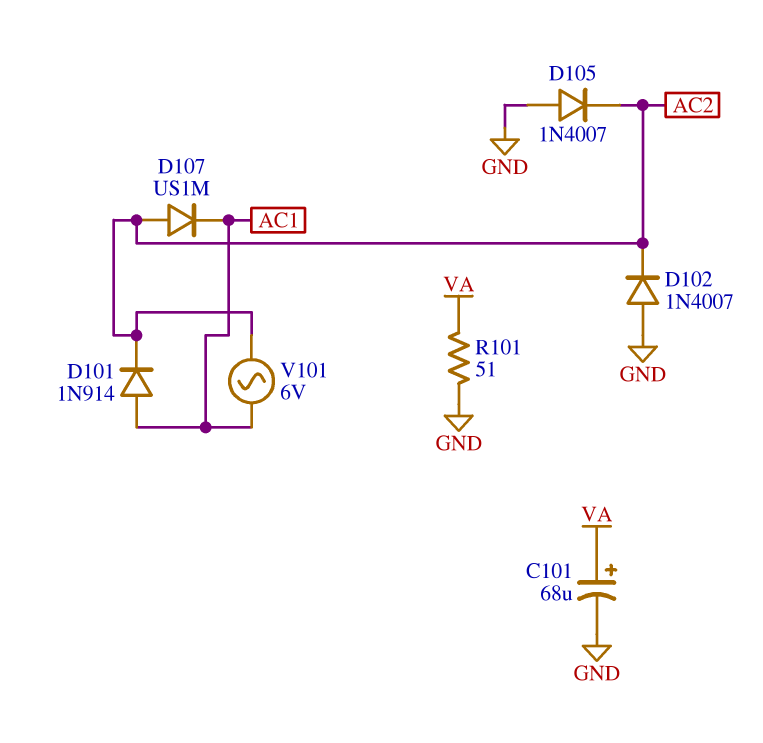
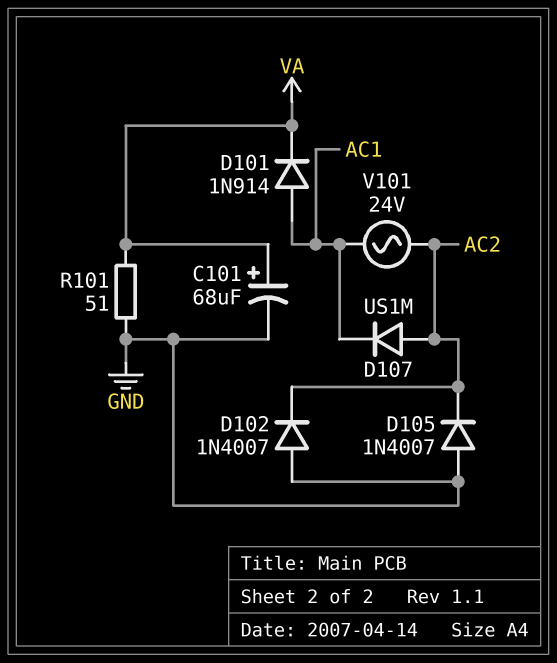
D101: diode 1N914 (A AC1, K AC2) -> diode 1N914 (A AC1, K VA)
V101: AC 6V (AC1, AC2) -> AC 24V (AC1, AC2)

